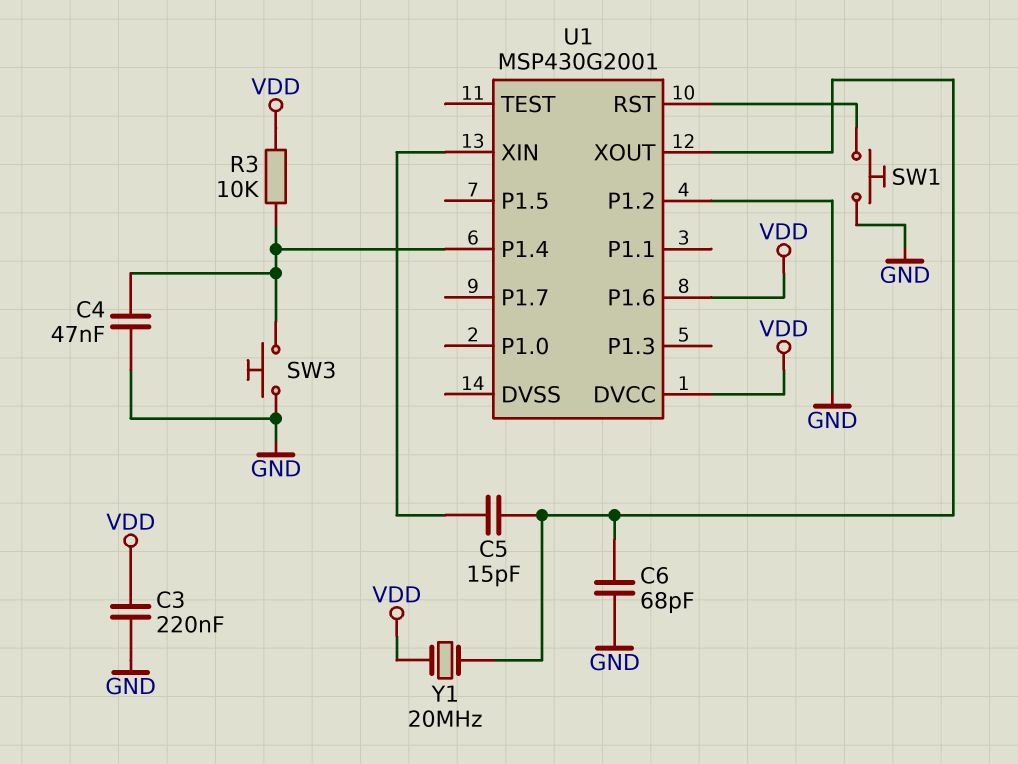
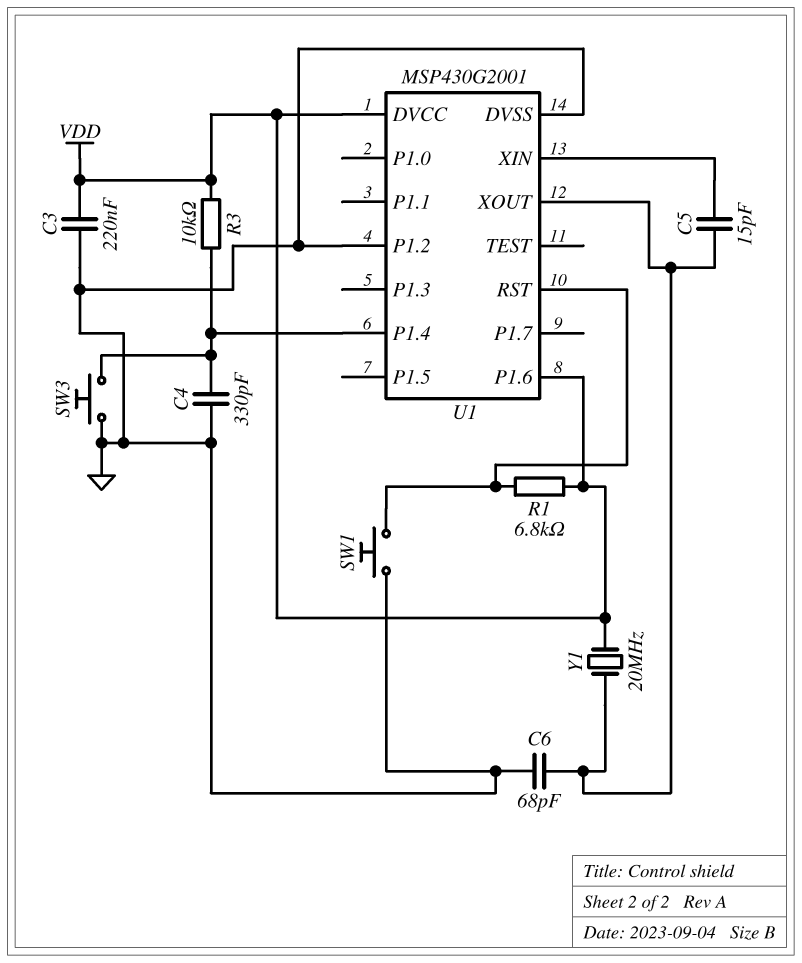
C4: 47nF (GND, U1/P1.4) -> 330pF (GND, U1/P1.4)
R1: none -> 6.8k (U1/RST, VDD)
U1 pin DVSS: none -> GND

